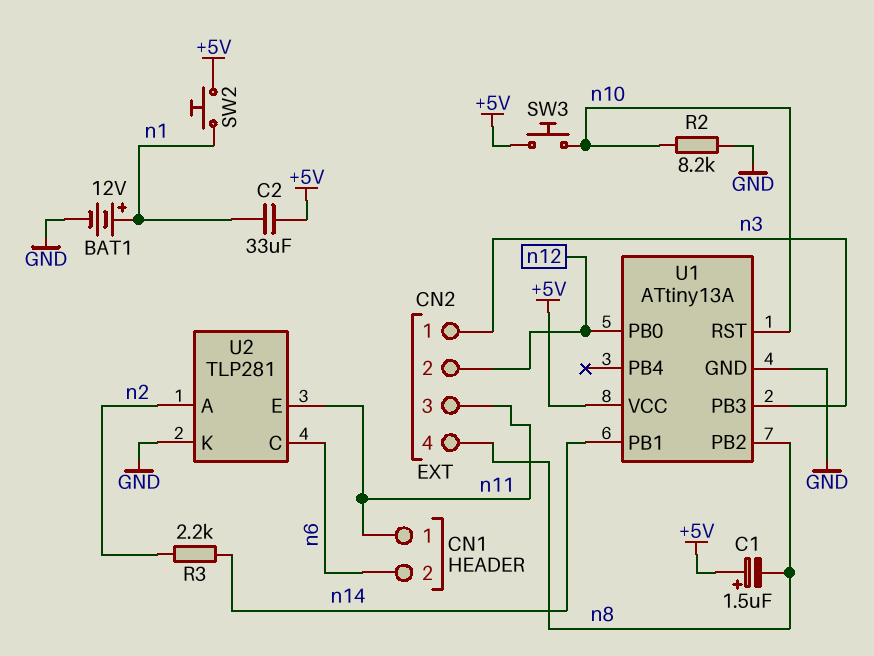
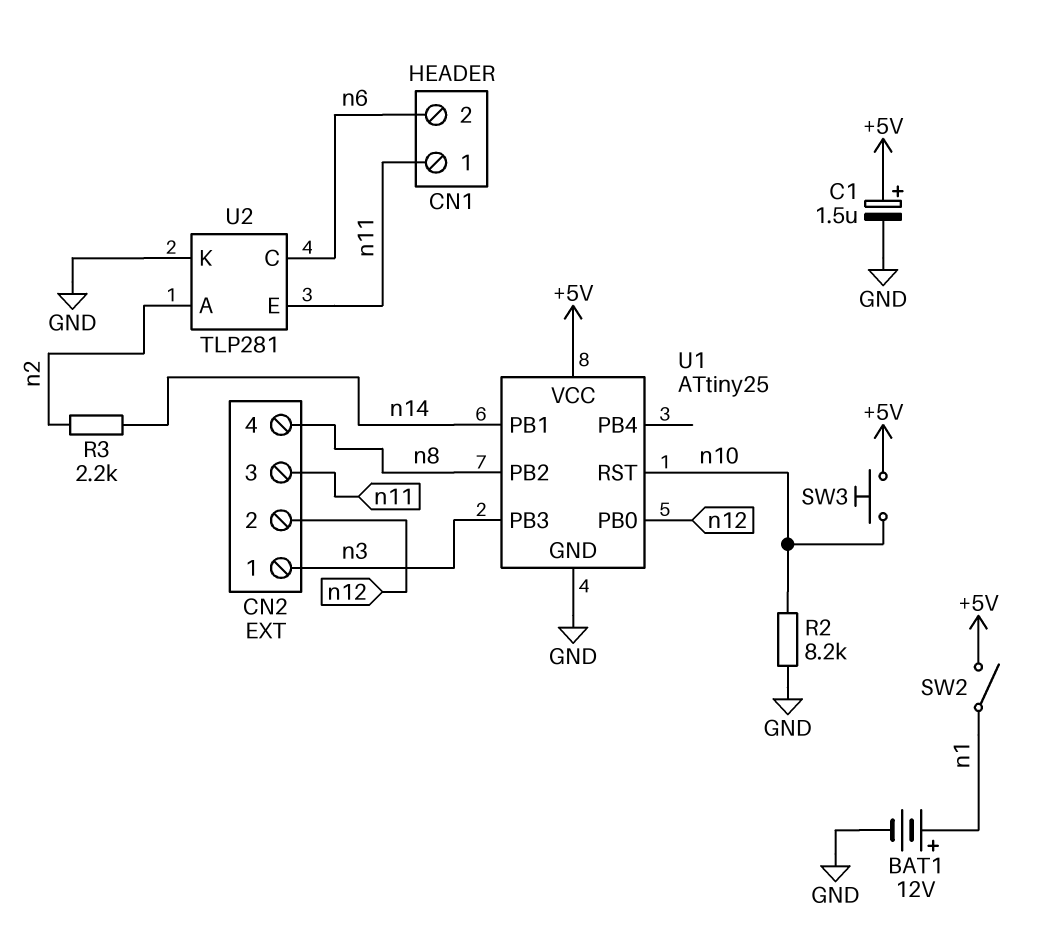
C1: 1.5uF (plus +5V, minus n8) -> 1.5uF (plus +5V, minus GND)
C2: 33uF (+5V, n1) -> none
SW2: button (+5V, n1) -> switch (+5V, n1)
U1: ATtiny13A -> ATtiny25

